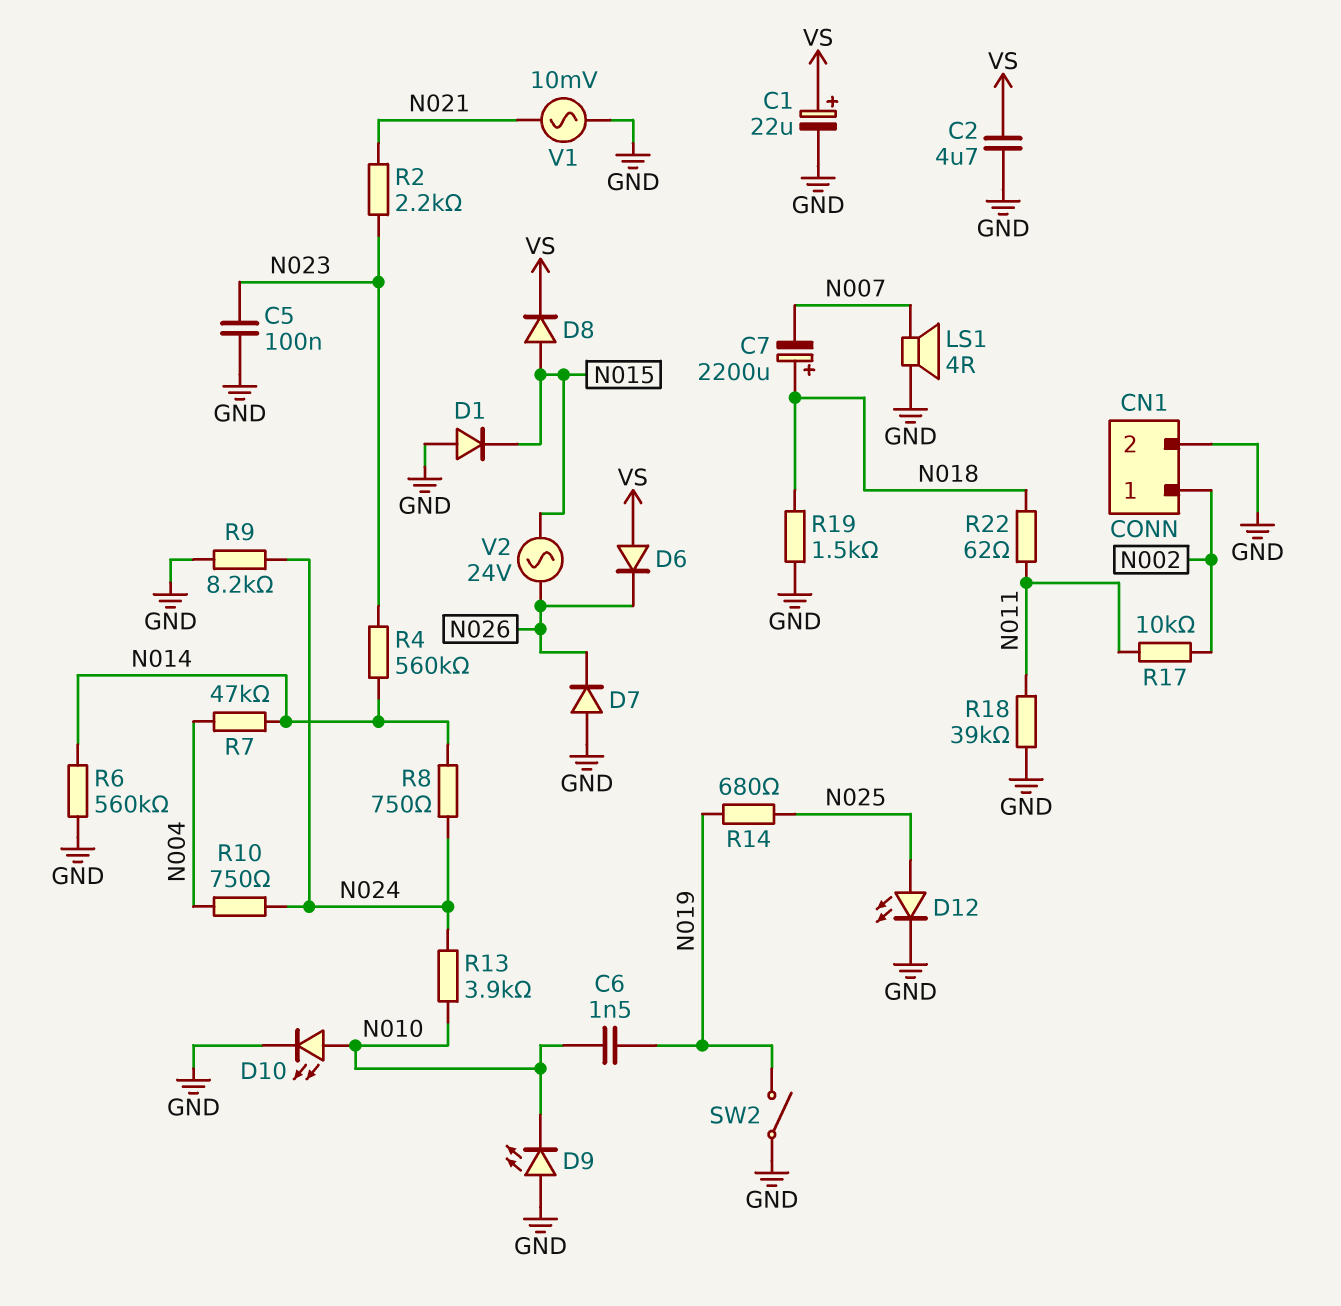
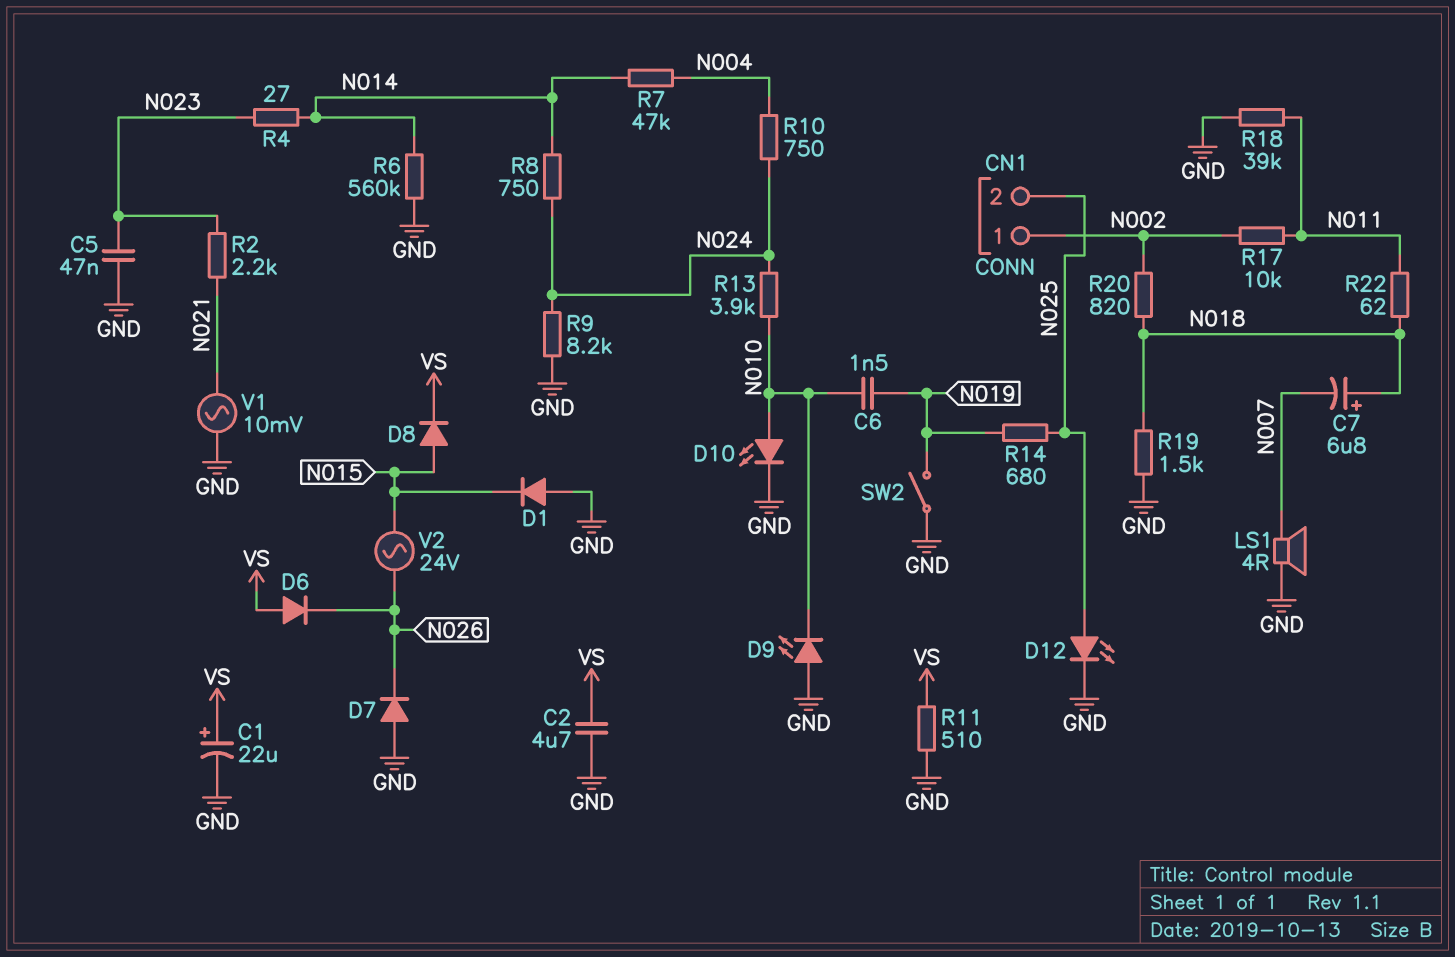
C5: 100nF (GND, N023) -> 47nF (GND, N023)
C7: 2200uF (plus N018, minus N007) -> 6.8uF (plus N018, minus N007)
CN1 pin 2: GND -> N025
R4: 560k (N014, N023) -> 27 (N014, N023)
R11: none -> 510 (GND, VS)
R20: none -> 820 (N002, N018)

